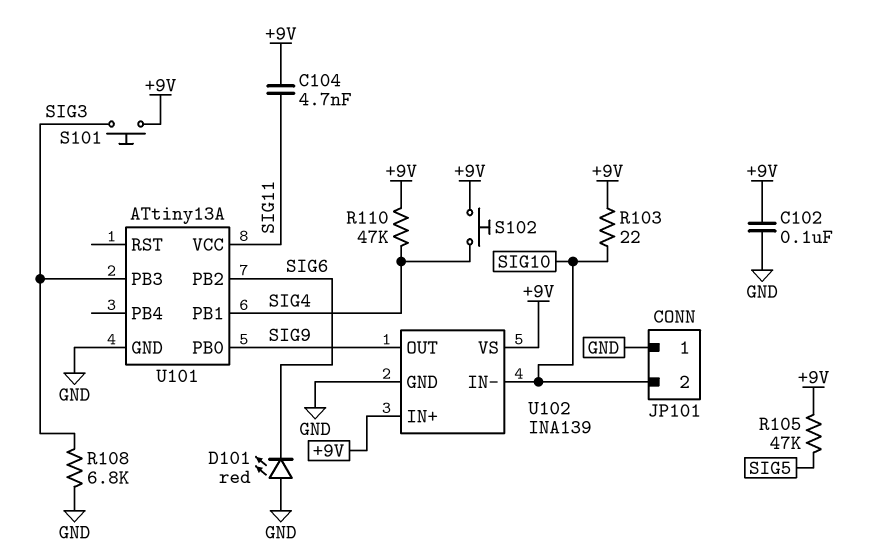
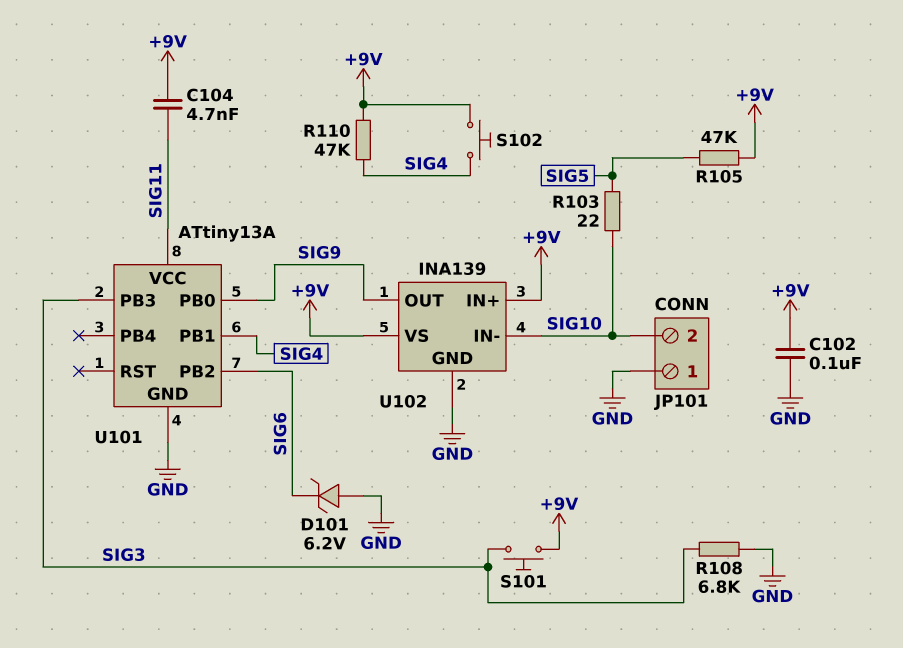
D101: LED red (A GND, K SIG6) -> zener 6.2V (A GND, K SIG6)
R103: 22 (+9V, SIG10) -> 22 (SIG5, SIG10)

